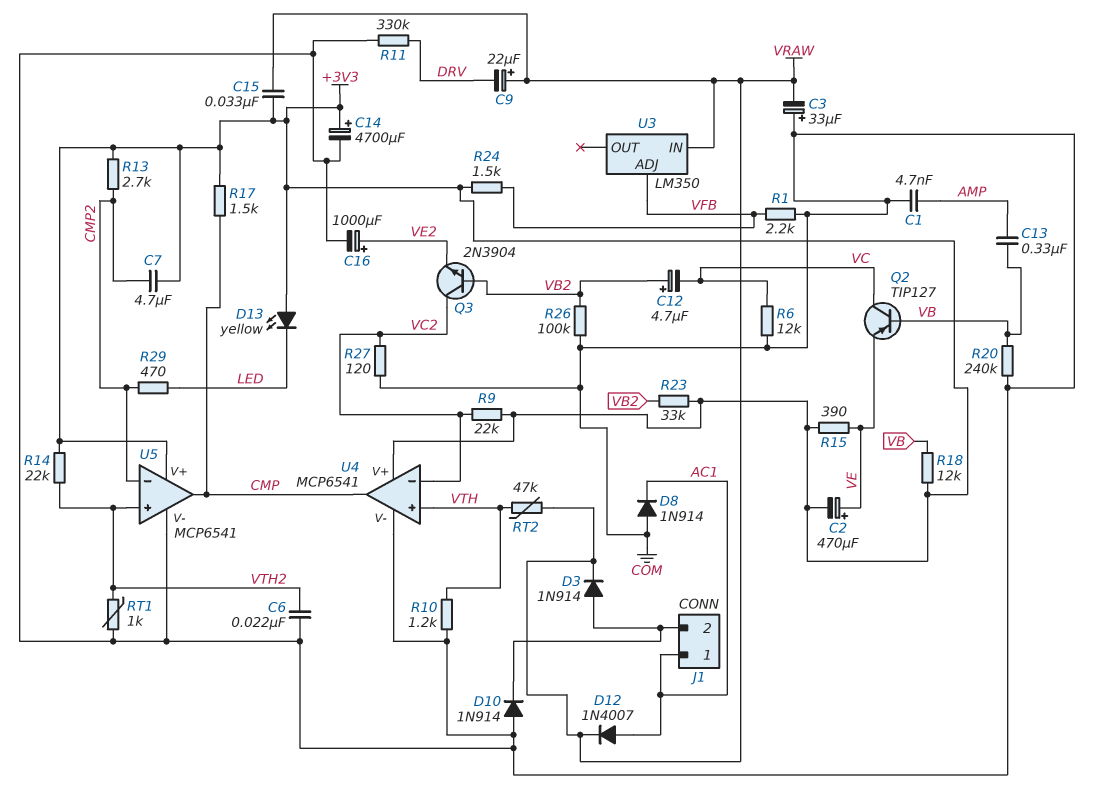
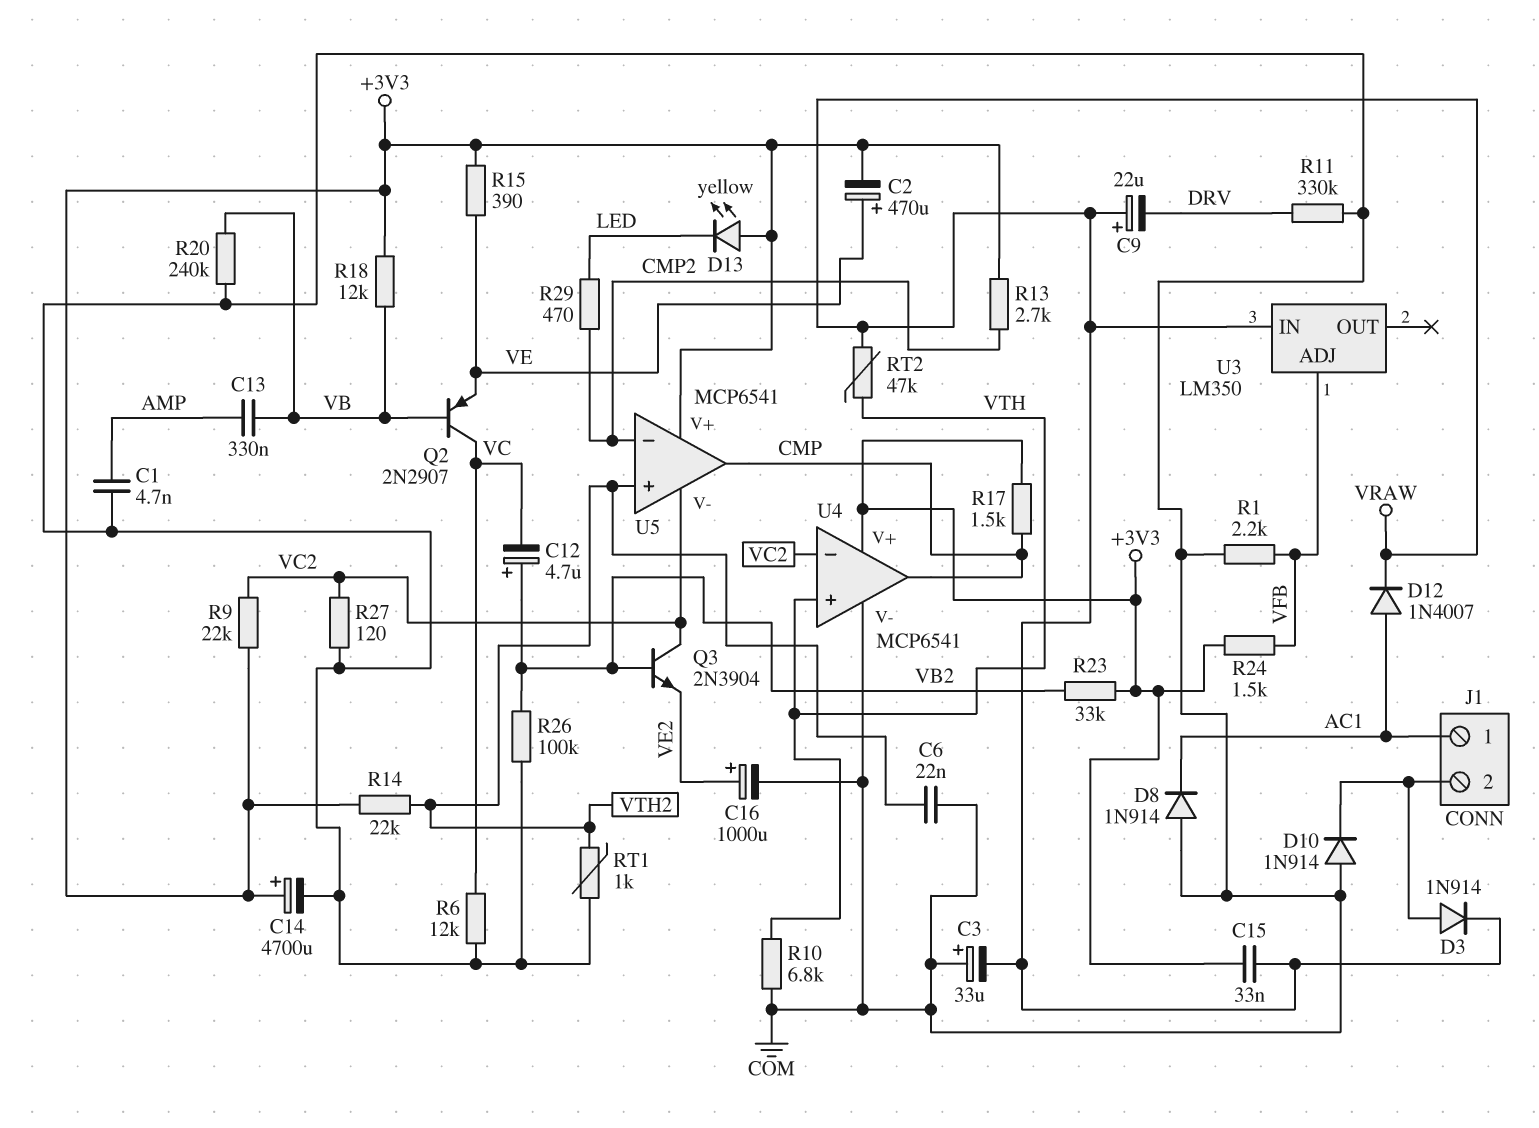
C7: 4.7uF (+3V3, CMP2) -> none
Q2: PNP TIP127 (B VB, C VC, E VE) -> PNP 2N2907 (B VB, C VC, E VE)
R10: 1.2k (COM, VTH) -> 6.8k (COM, VTH)
U5 pin V-: COM -> VC2

